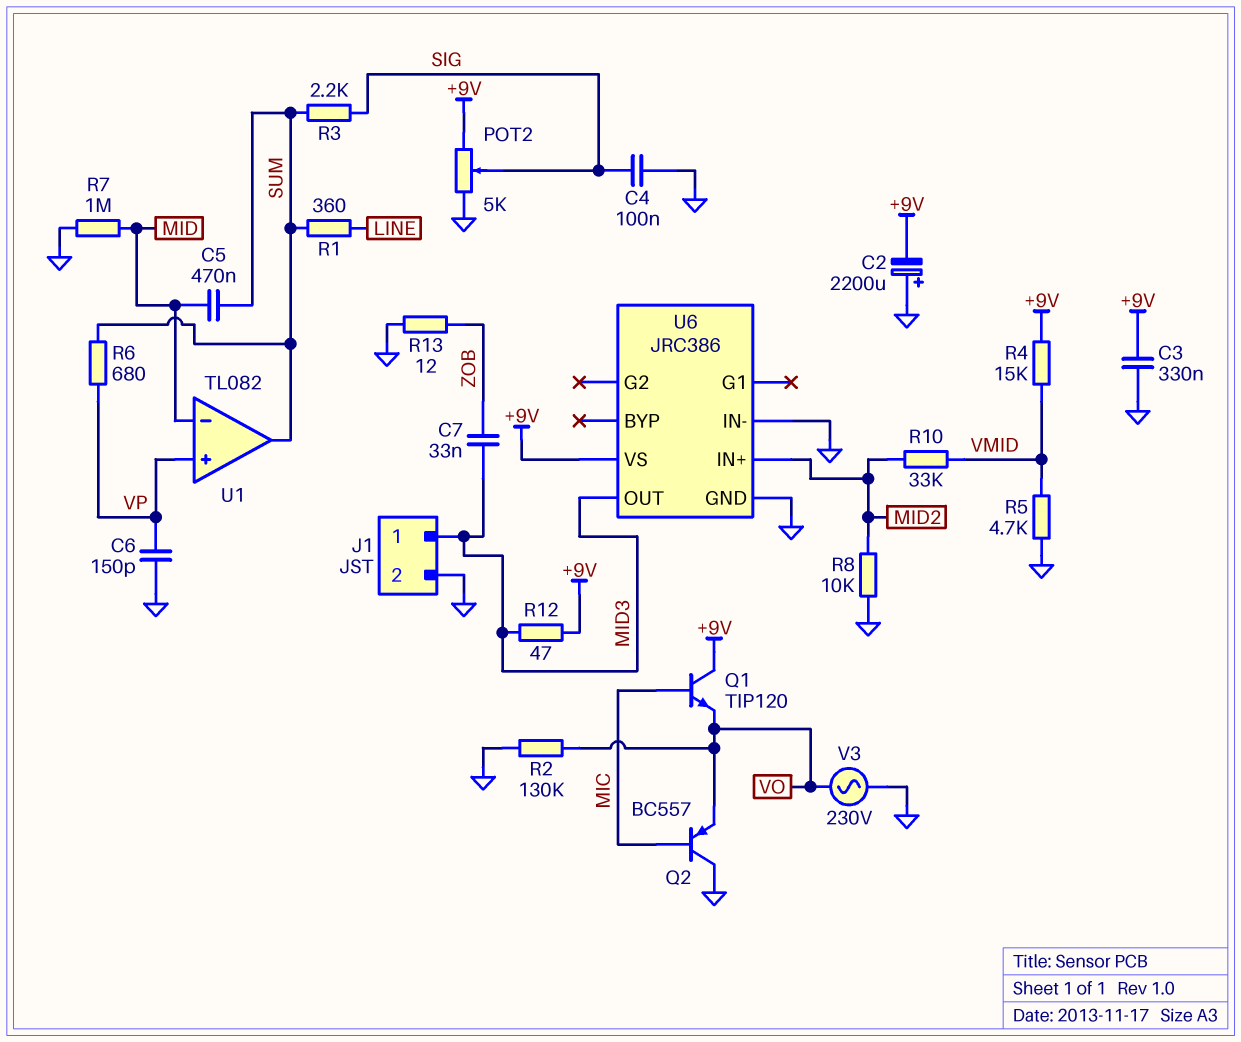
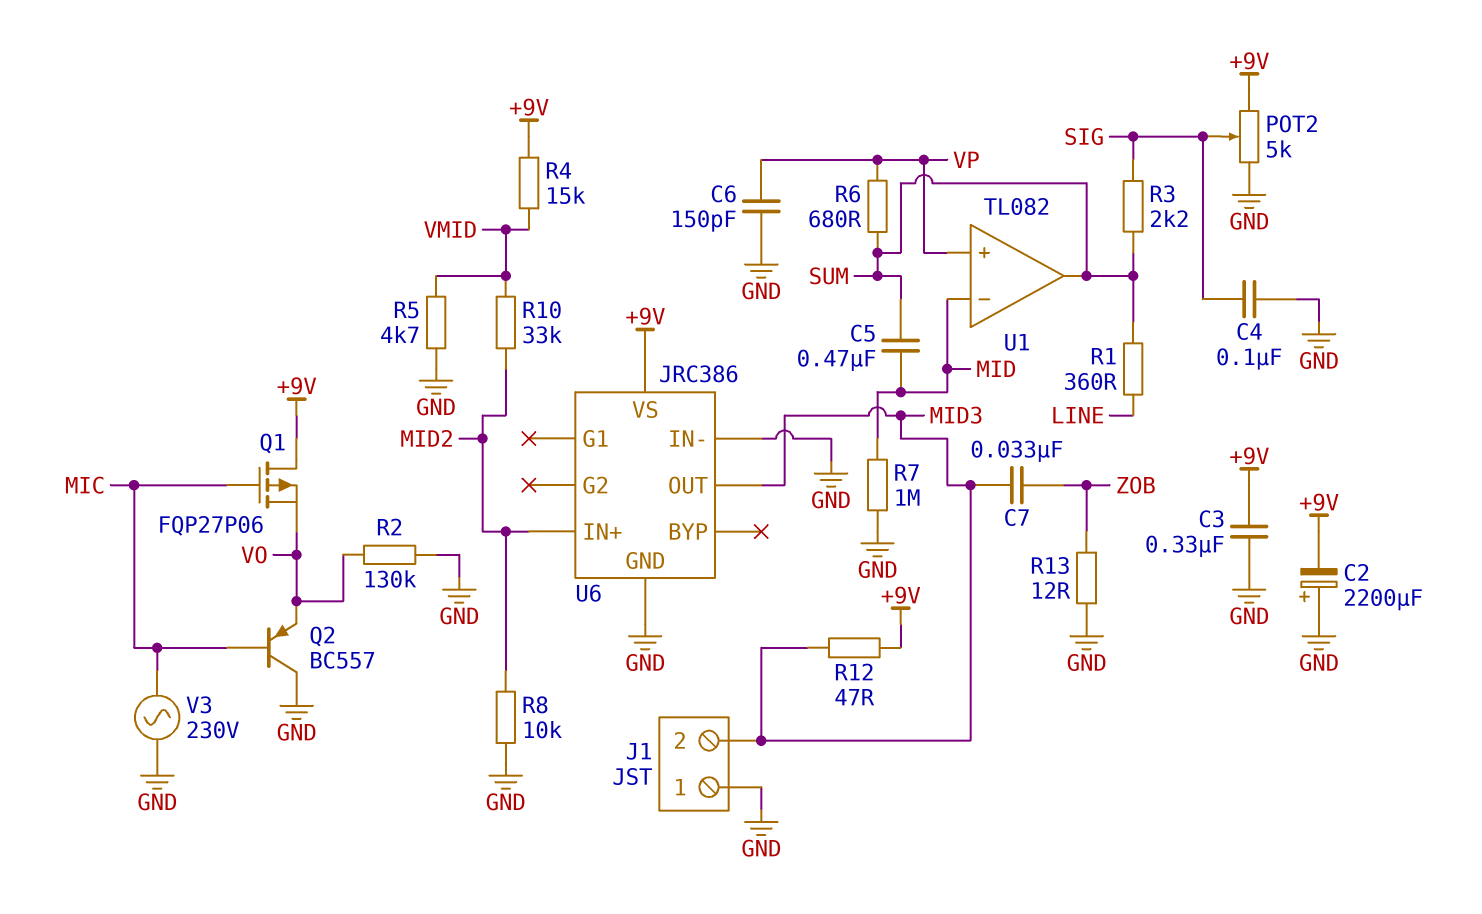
J1 pin 1: MID3 -> GND
J1 pin 2: GND -> MID3
Q1: NPN TIP120 (B MIC, C +9V, E VO) -> PMOS FQP27P06 (G MIC, D +9V, S VO)
V3: AC 230V (GND, VO) -> AC 230V (GND, MIC)

